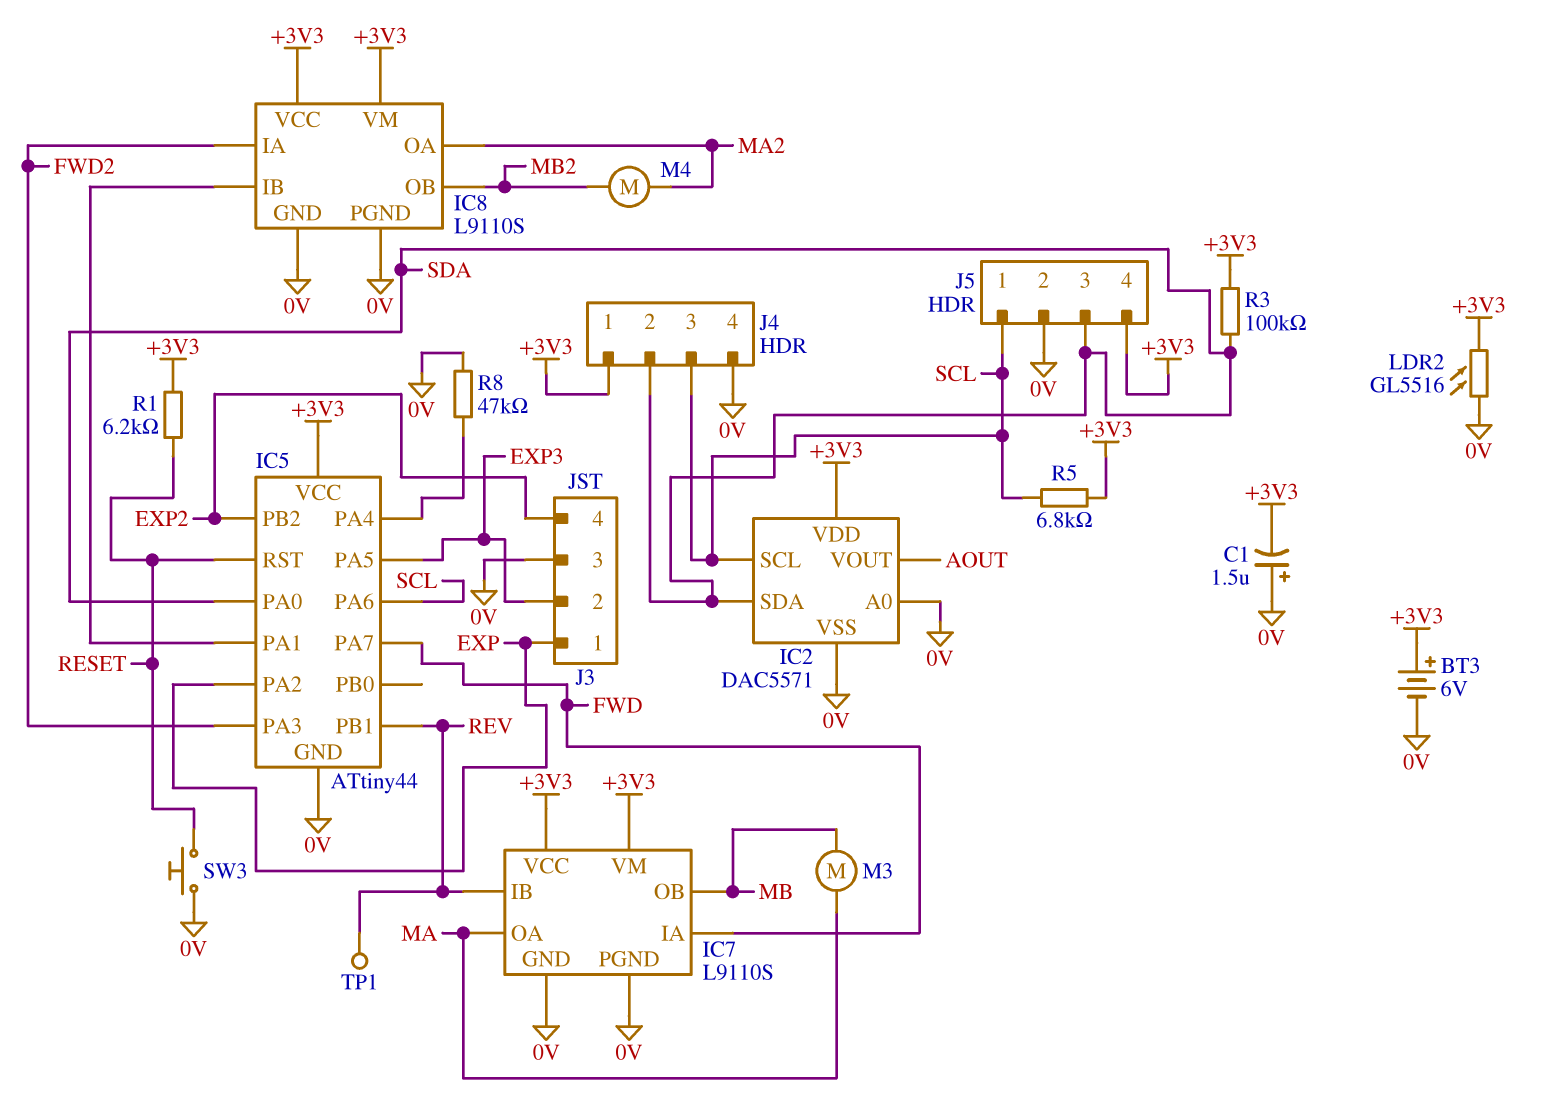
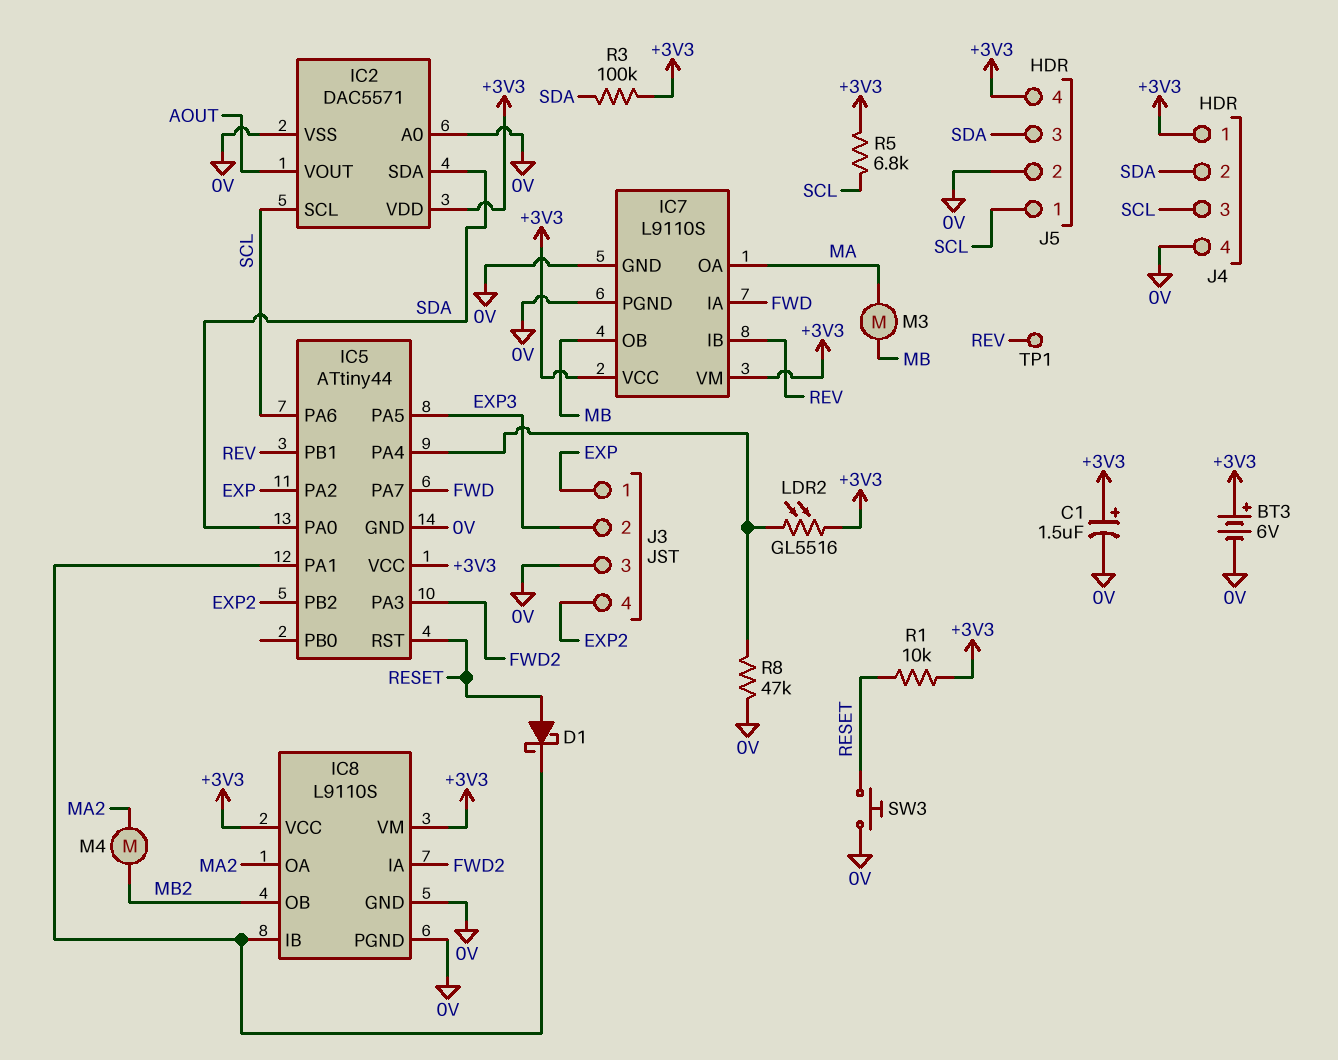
C1: 1.5uF (plus 0V, minus +3V3) -> 1.5uF (plus +3V3, minus 0V)
D1: none -> schottky (A RESET, K IC5/PA1)
LDR2: GL5516 (+3V3, 0V) -> GL5516 (+3V3, IC5/PA4)
R1: 6.2k (+3V3, RESET) -> 10k (+3V3, RESET)

